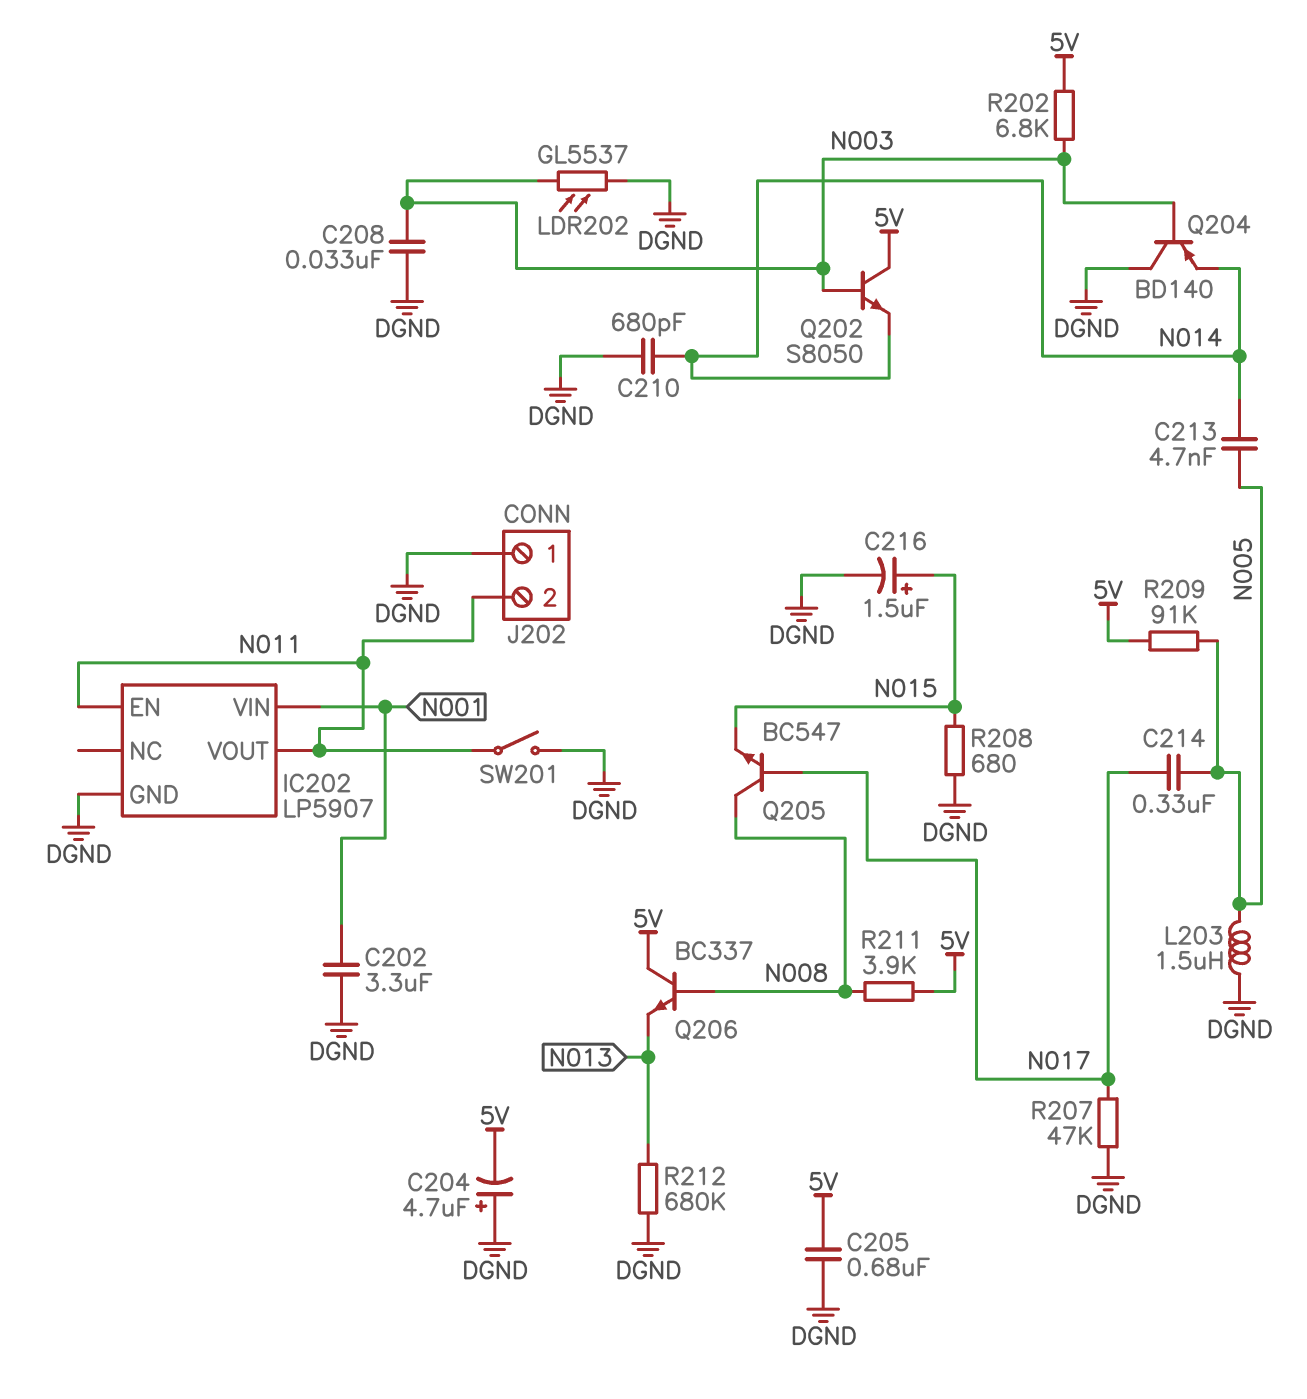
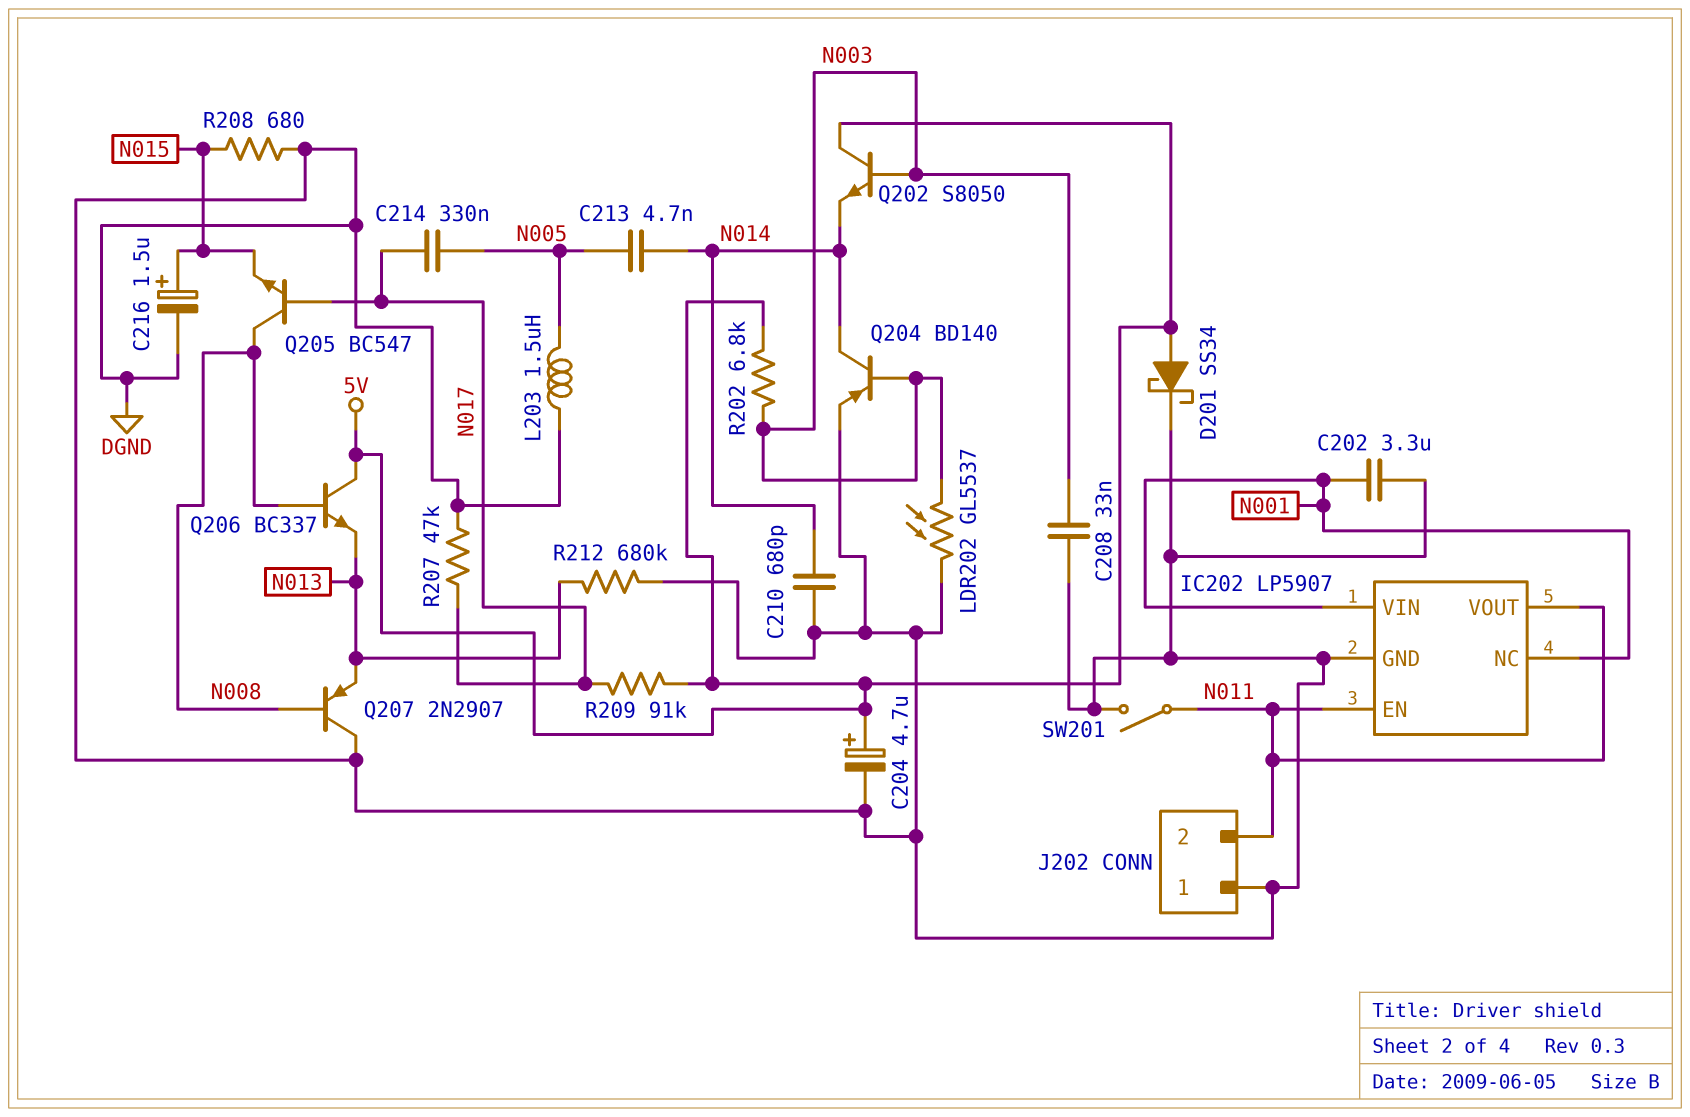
C204: 4.7uF (plus DGND, minus 5V) -> 4.7uF (plus 5V, minus DGND)
C205: 680nF (5V, DGND) -> none
D201: none -> schottky SS34 (A 5V, K DGND)
IC202 pin NC: none -> N001
Q204: PNP BD140 (B N003, C DGND, E N014) -> PNP BD140 (B N003, C N014, E DGND)
Q207: none -> PNP 2N2907 (B N008, C DGND, E N013)
R209: 91k (5V, N005) -> 91k (5V, N017)
R211: 3.9k (5V, N008) -> none

